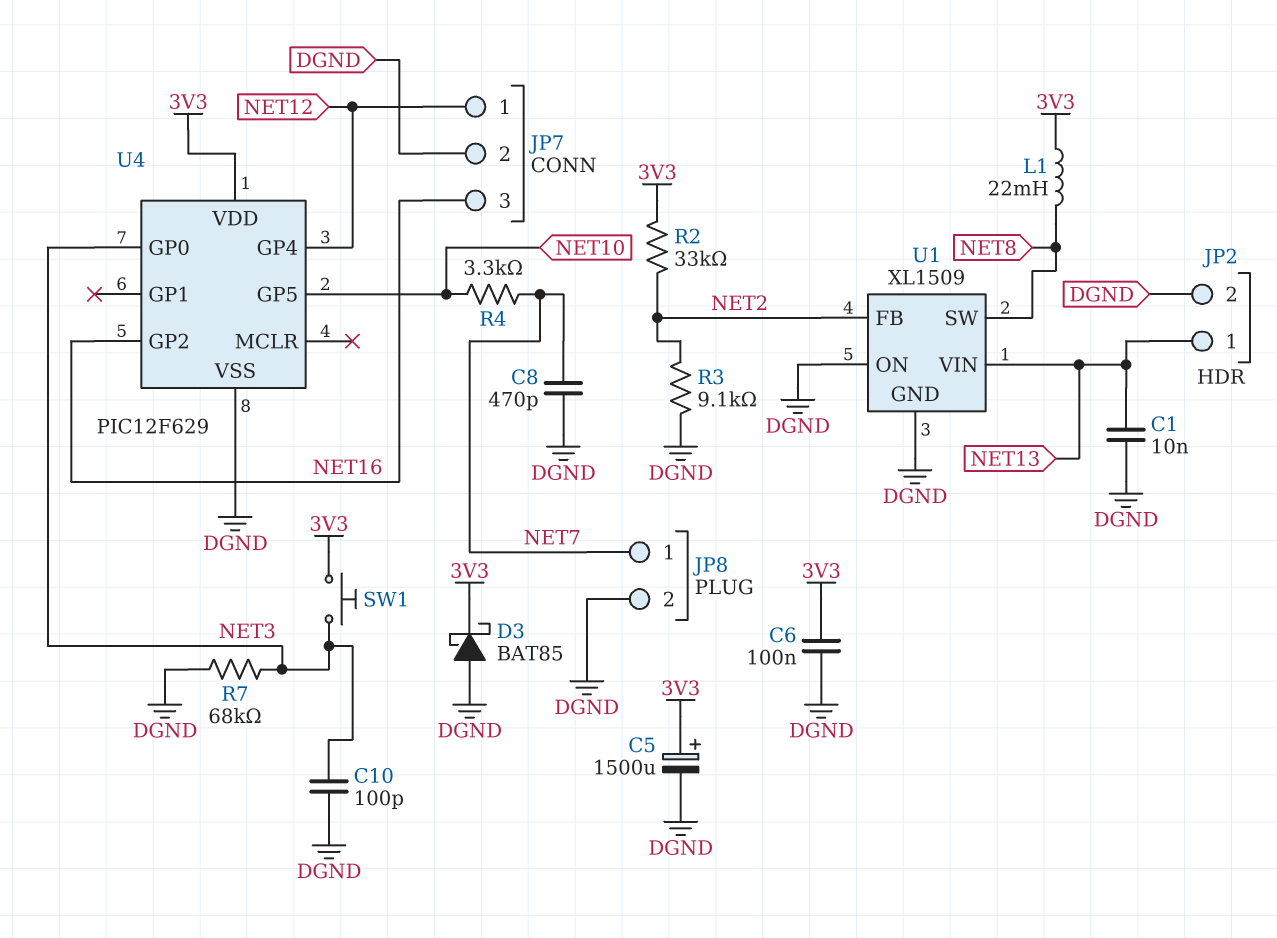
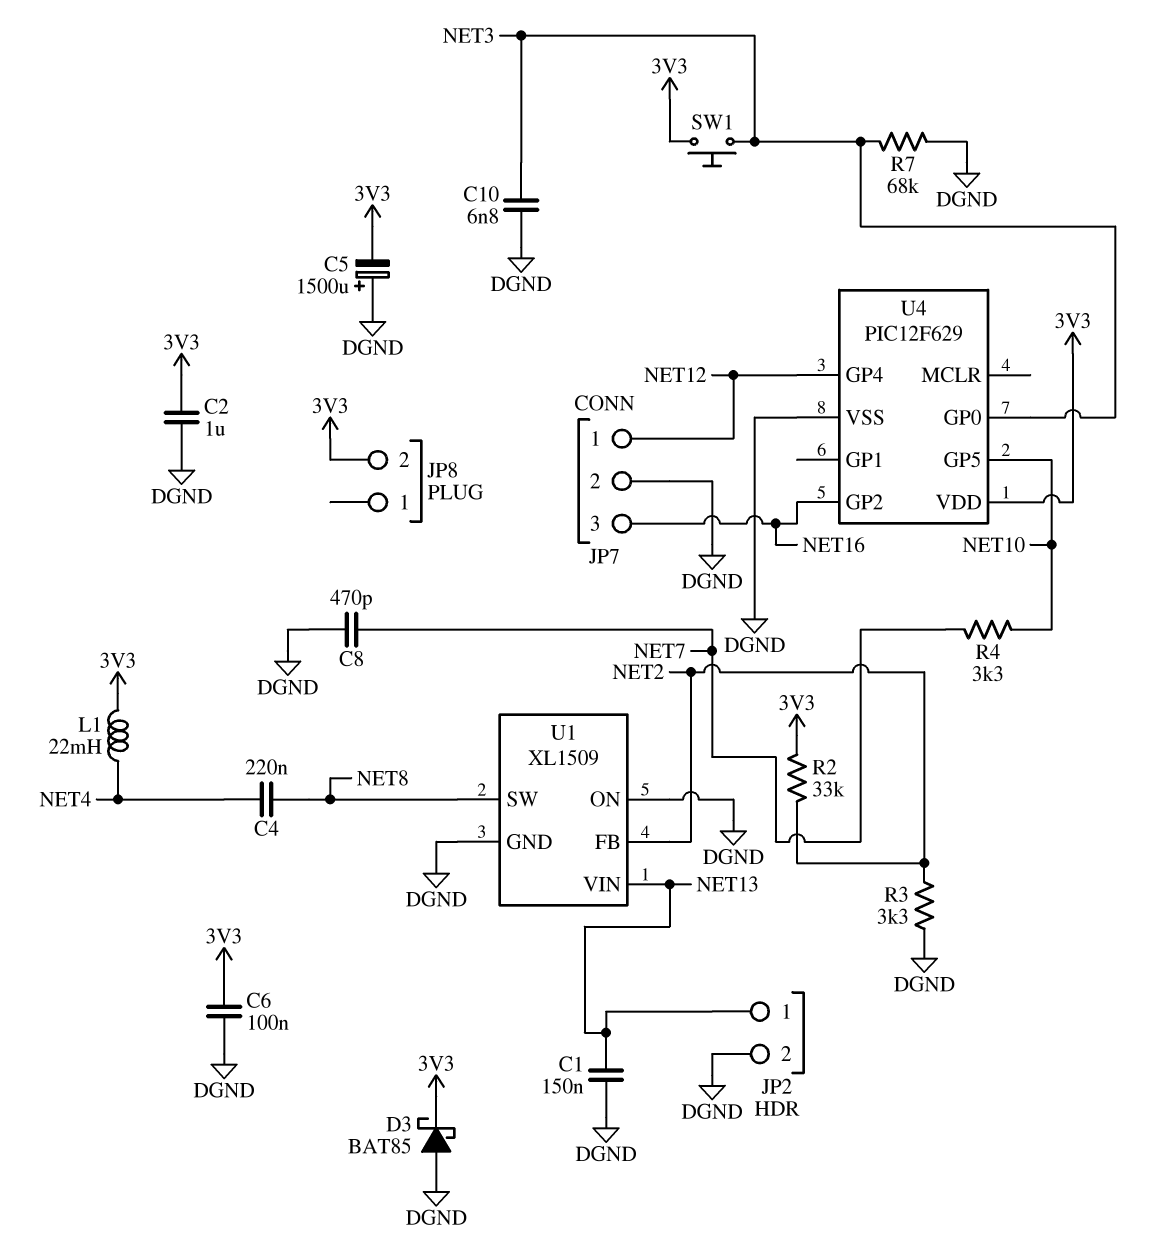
C1: 10nF (DGND, NET13) -> 150nF (DGND, NET13)
C2: none -> 1uF (3V3, DGND)
C4: none -> 220nF (NET4, NET8)
C5: 1500uF (plus 3V3, minus DGND) -> 1500uF (plus DGND, minus 3V3)
C10: 100pF (DGND, NET3) -> 6.8nF (DGND, NET3)
JP8 pin 1: NET7 -> none
JP8 pin 2: DGND -> 3V3
L1: 22mH (3V3, NET8) -> 22mH (3V3, NET4)
R3: 9.1k (DGND, NET2) -> 3.3k (DGND, NET2)

